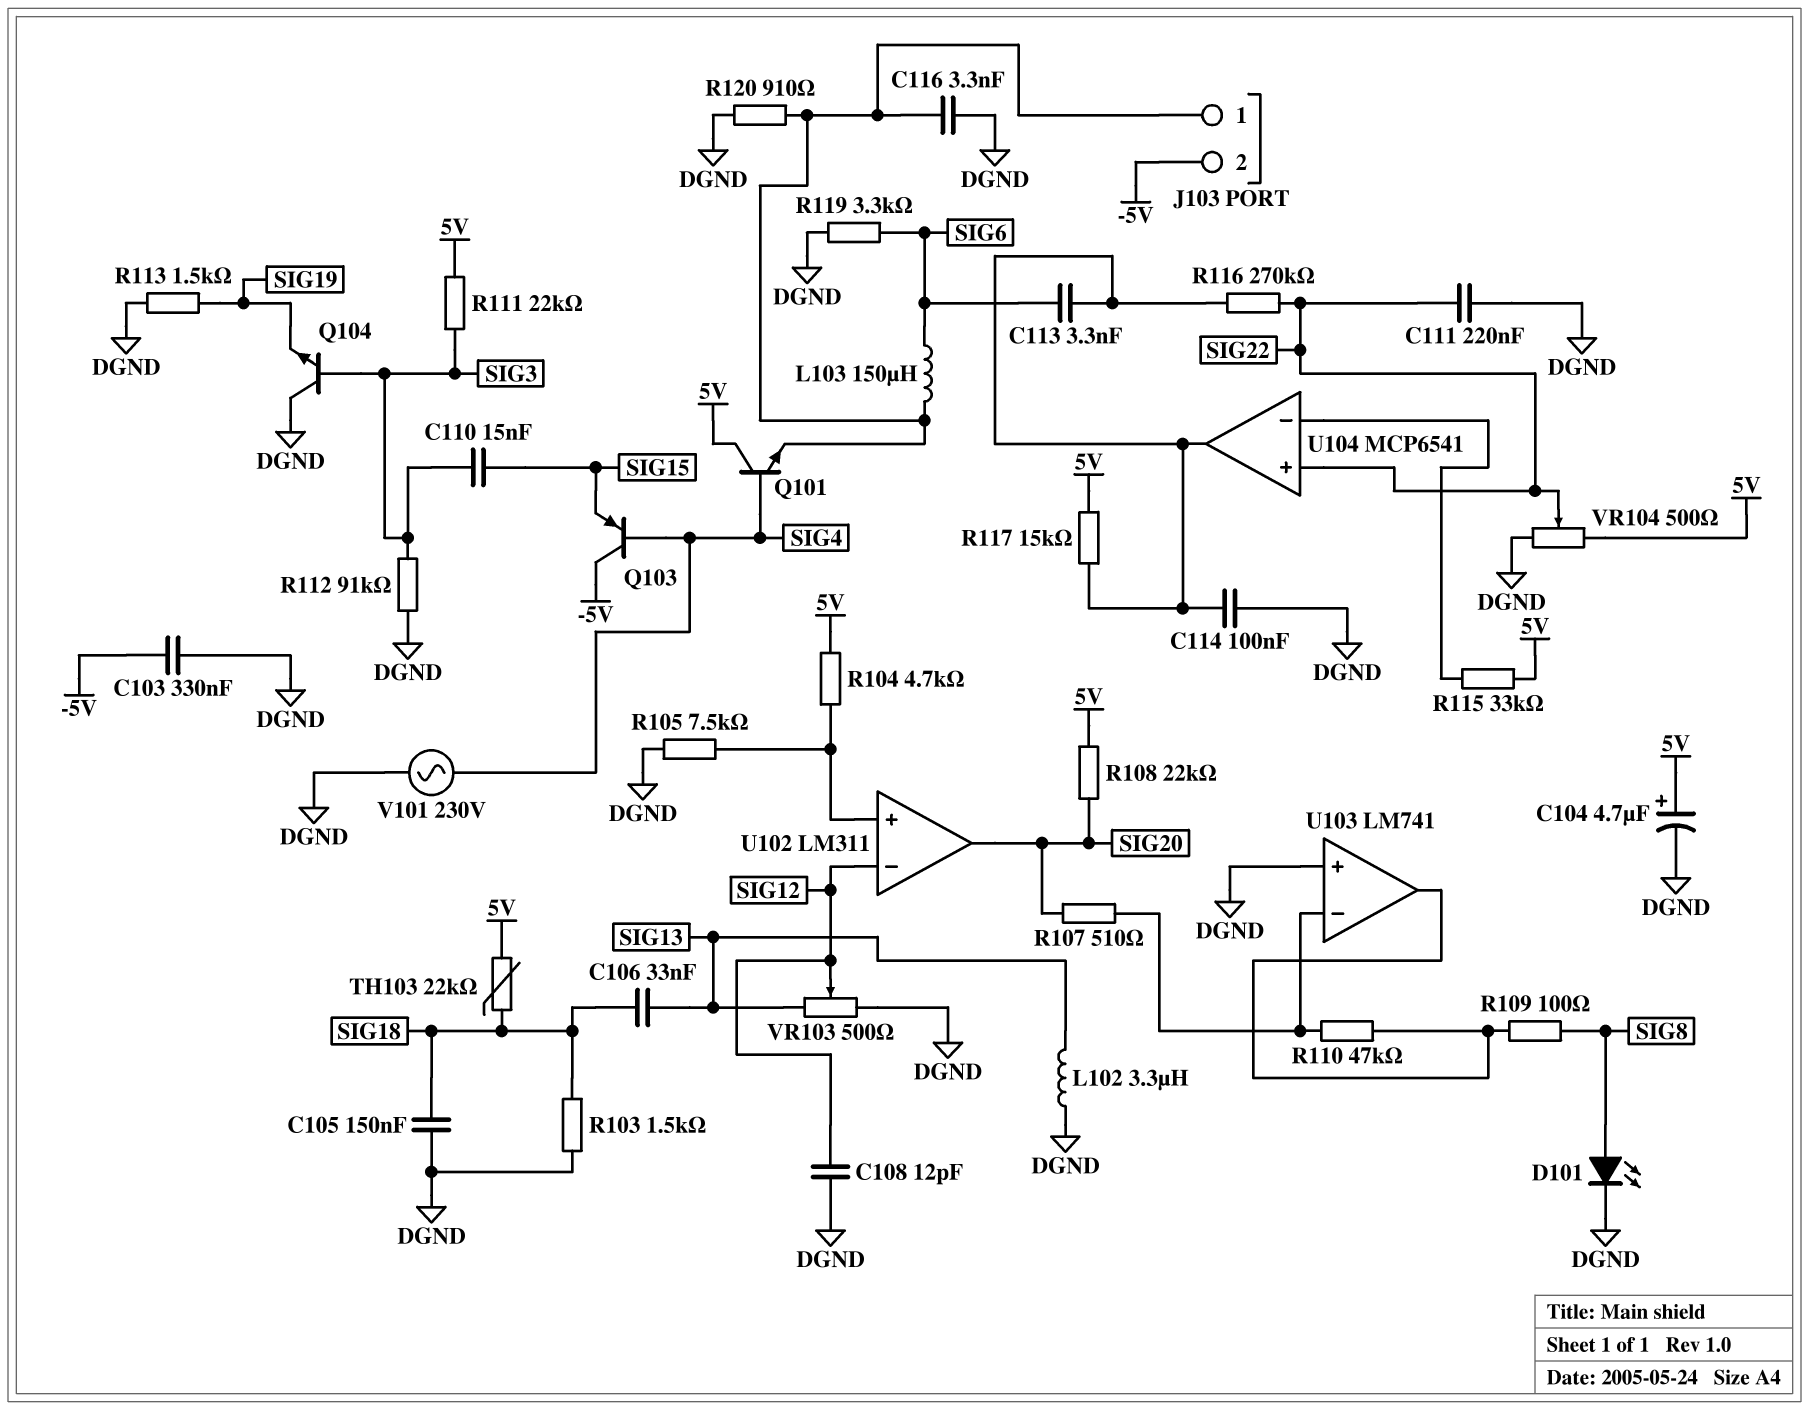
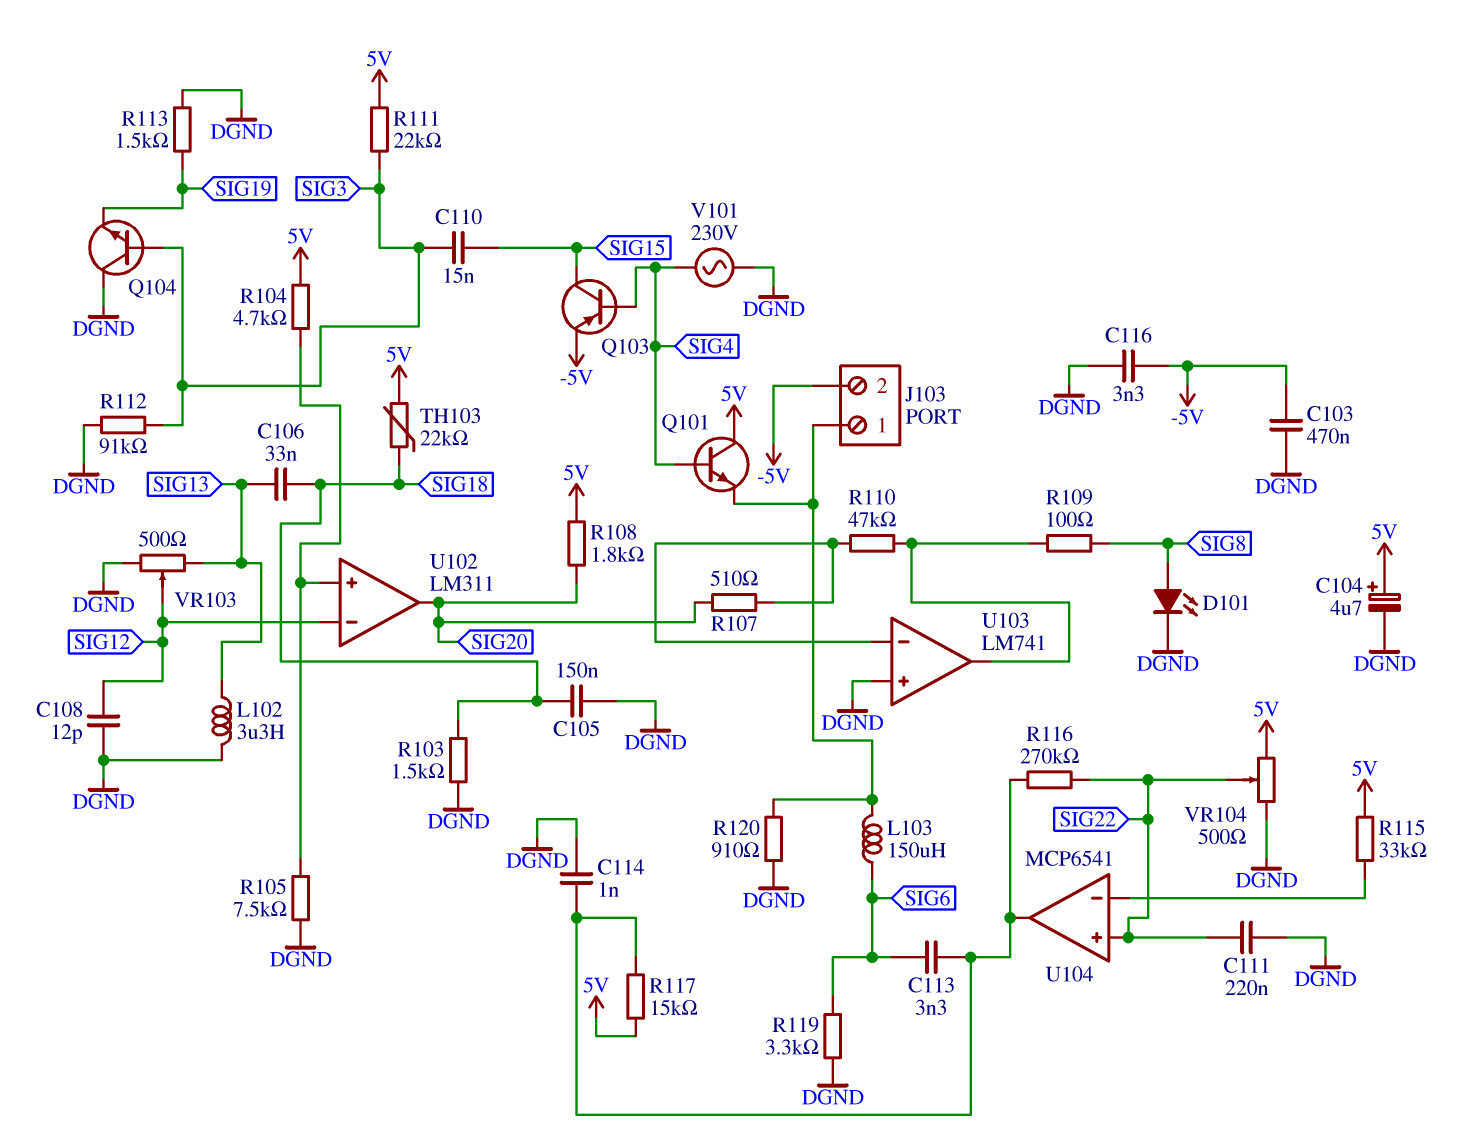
C103: 330nF (-5V, DGND) -> 470nF (-5V, DGND)
C114: 100nF (DGND, U104/out) -> 1nF (DGND, U104/out)
C116: 3.3nF (DGND, J103/1) -> 3.3nF (-5V, DGND)
Q103: PNP (B SIG4, C -5V, E SIG15) -> PNP (B SIG4, C SIG15, E -5V)
R108: 22k (5V, SIG20) -> 1.8k (5V, SIG20)

